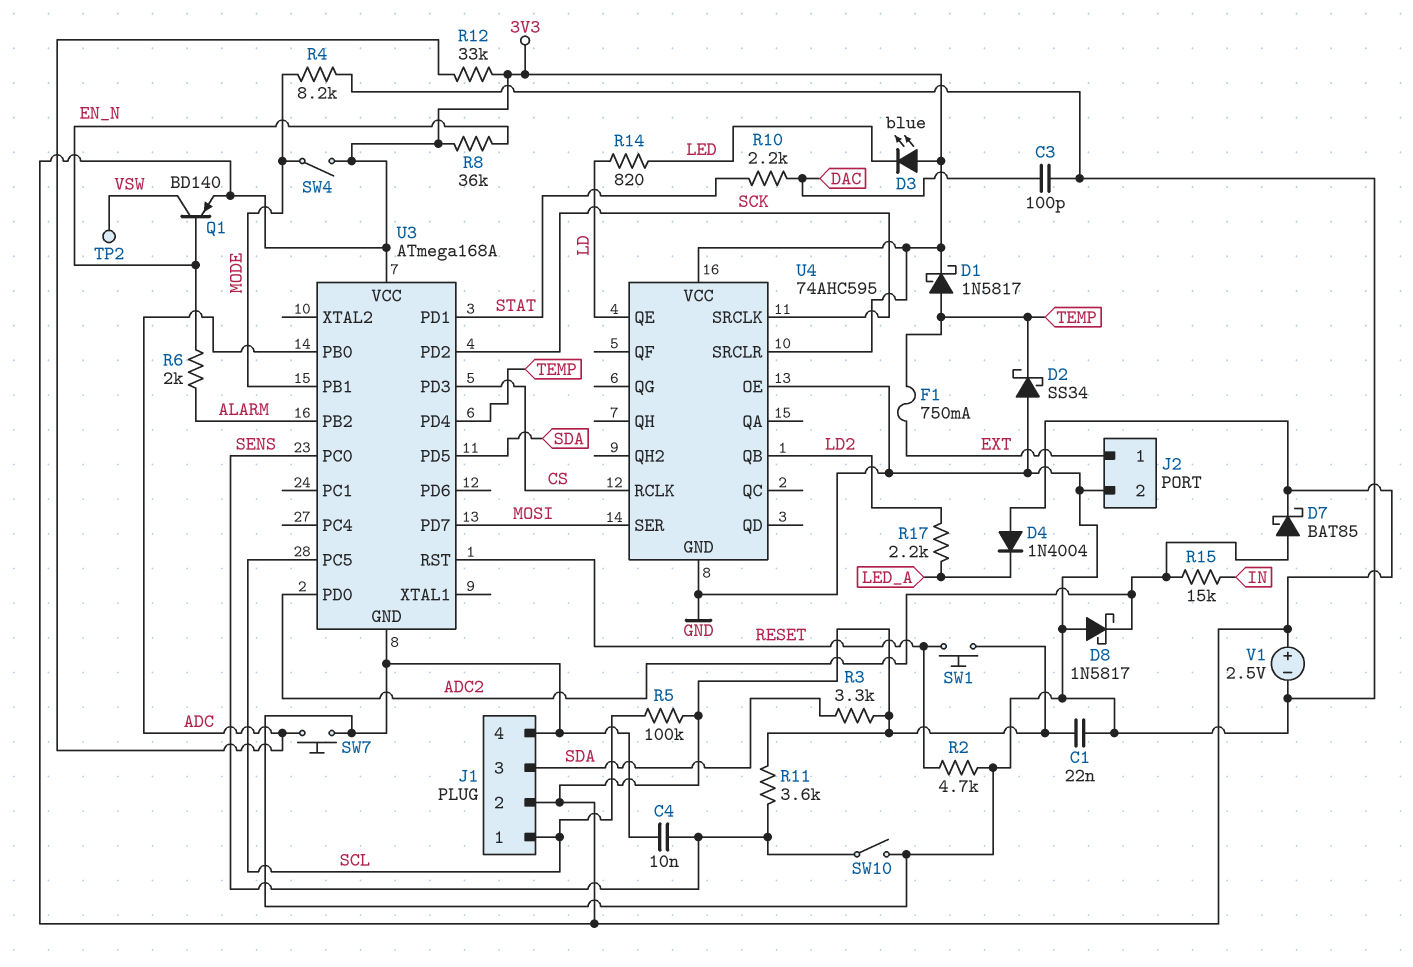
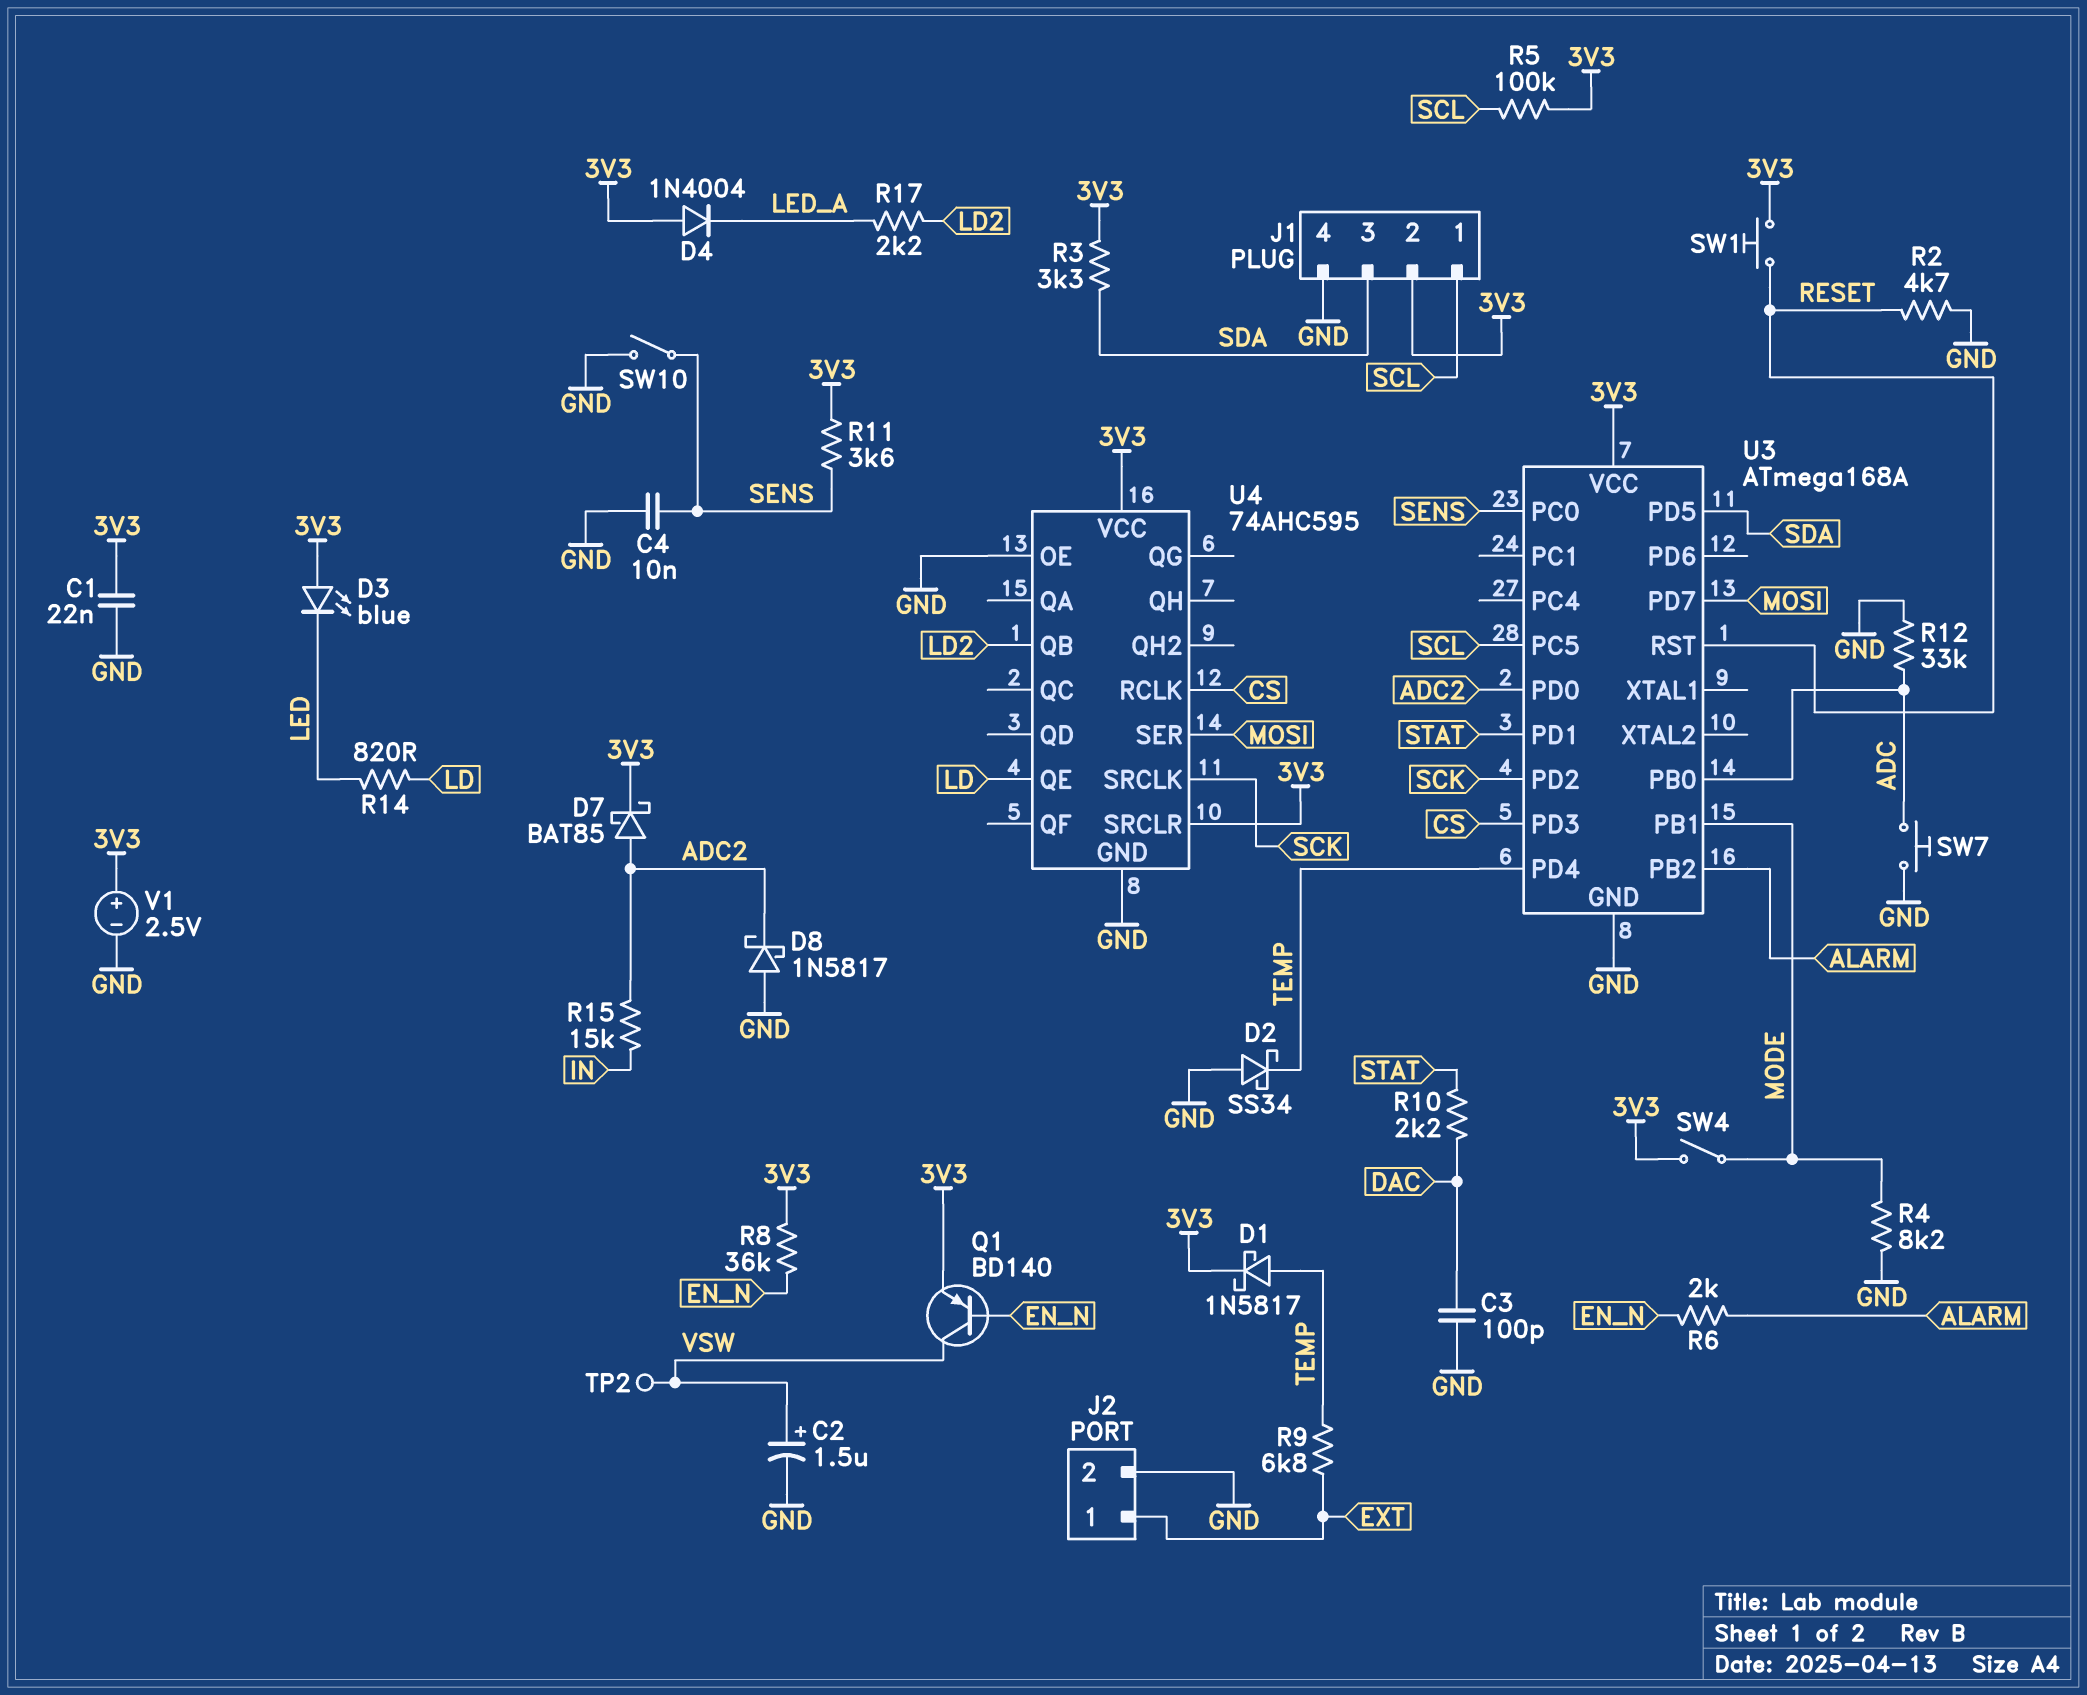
C2: none -> 1.5uF (plus VSW, minus GND)
F1: 750mA (EXT, TEMP) -> none
R9: none -> 6.8k (EXT, TEMP)
R12: 33k (3V3, ADC) -> 33k (ADC, GND)

